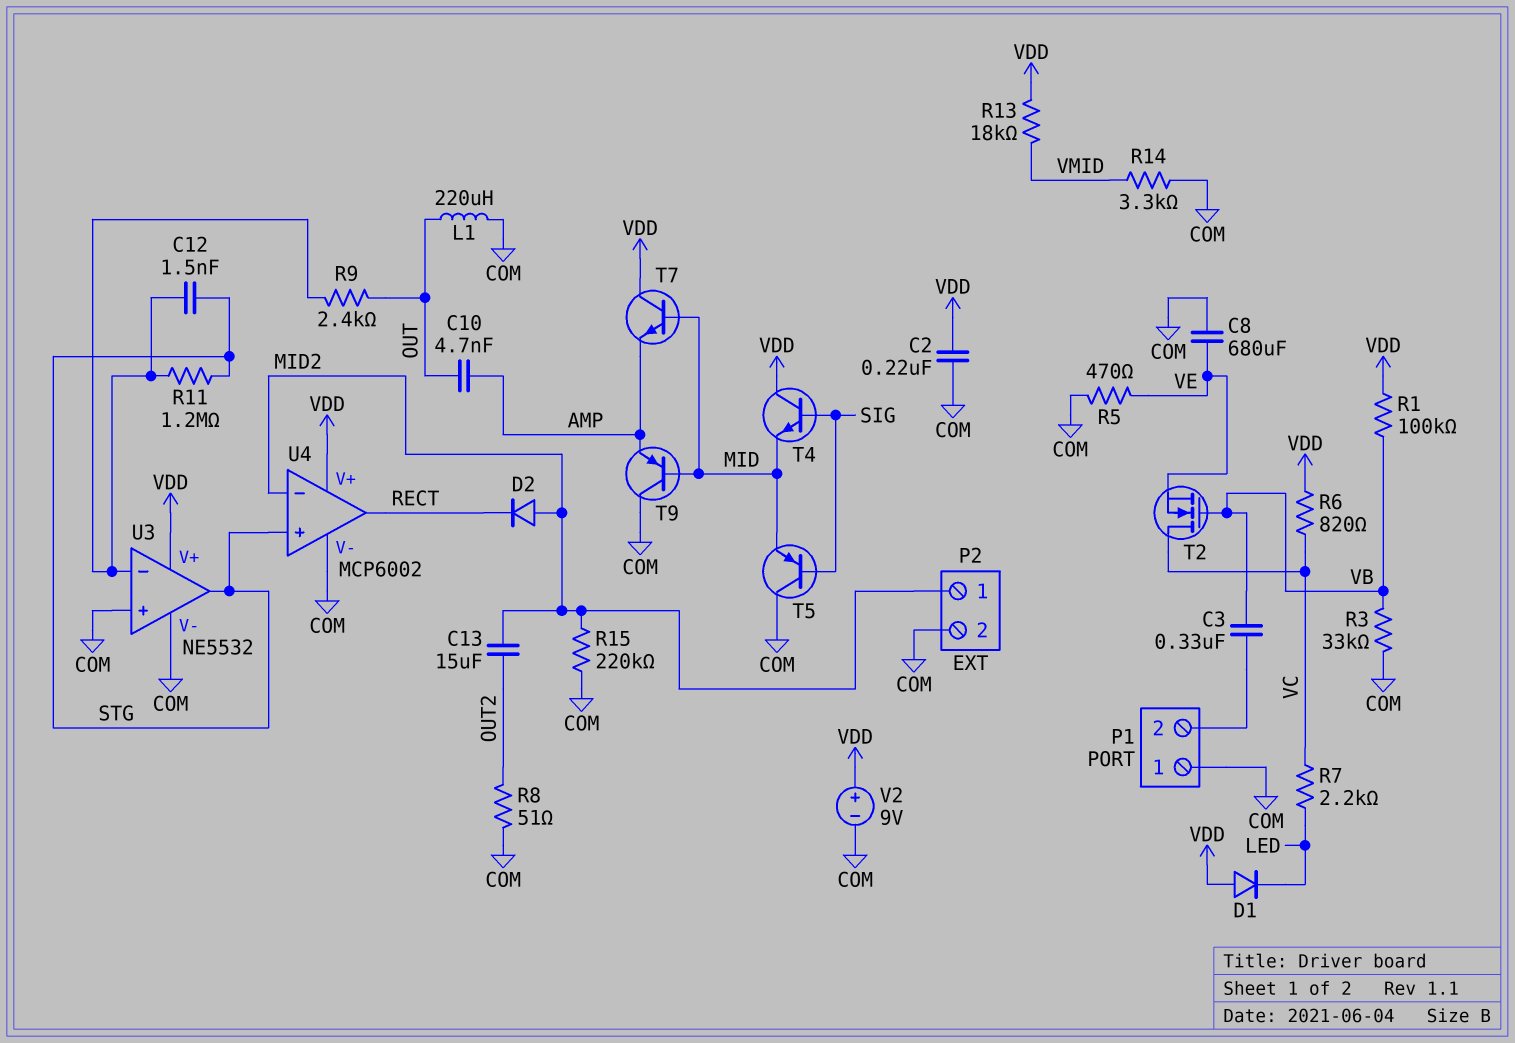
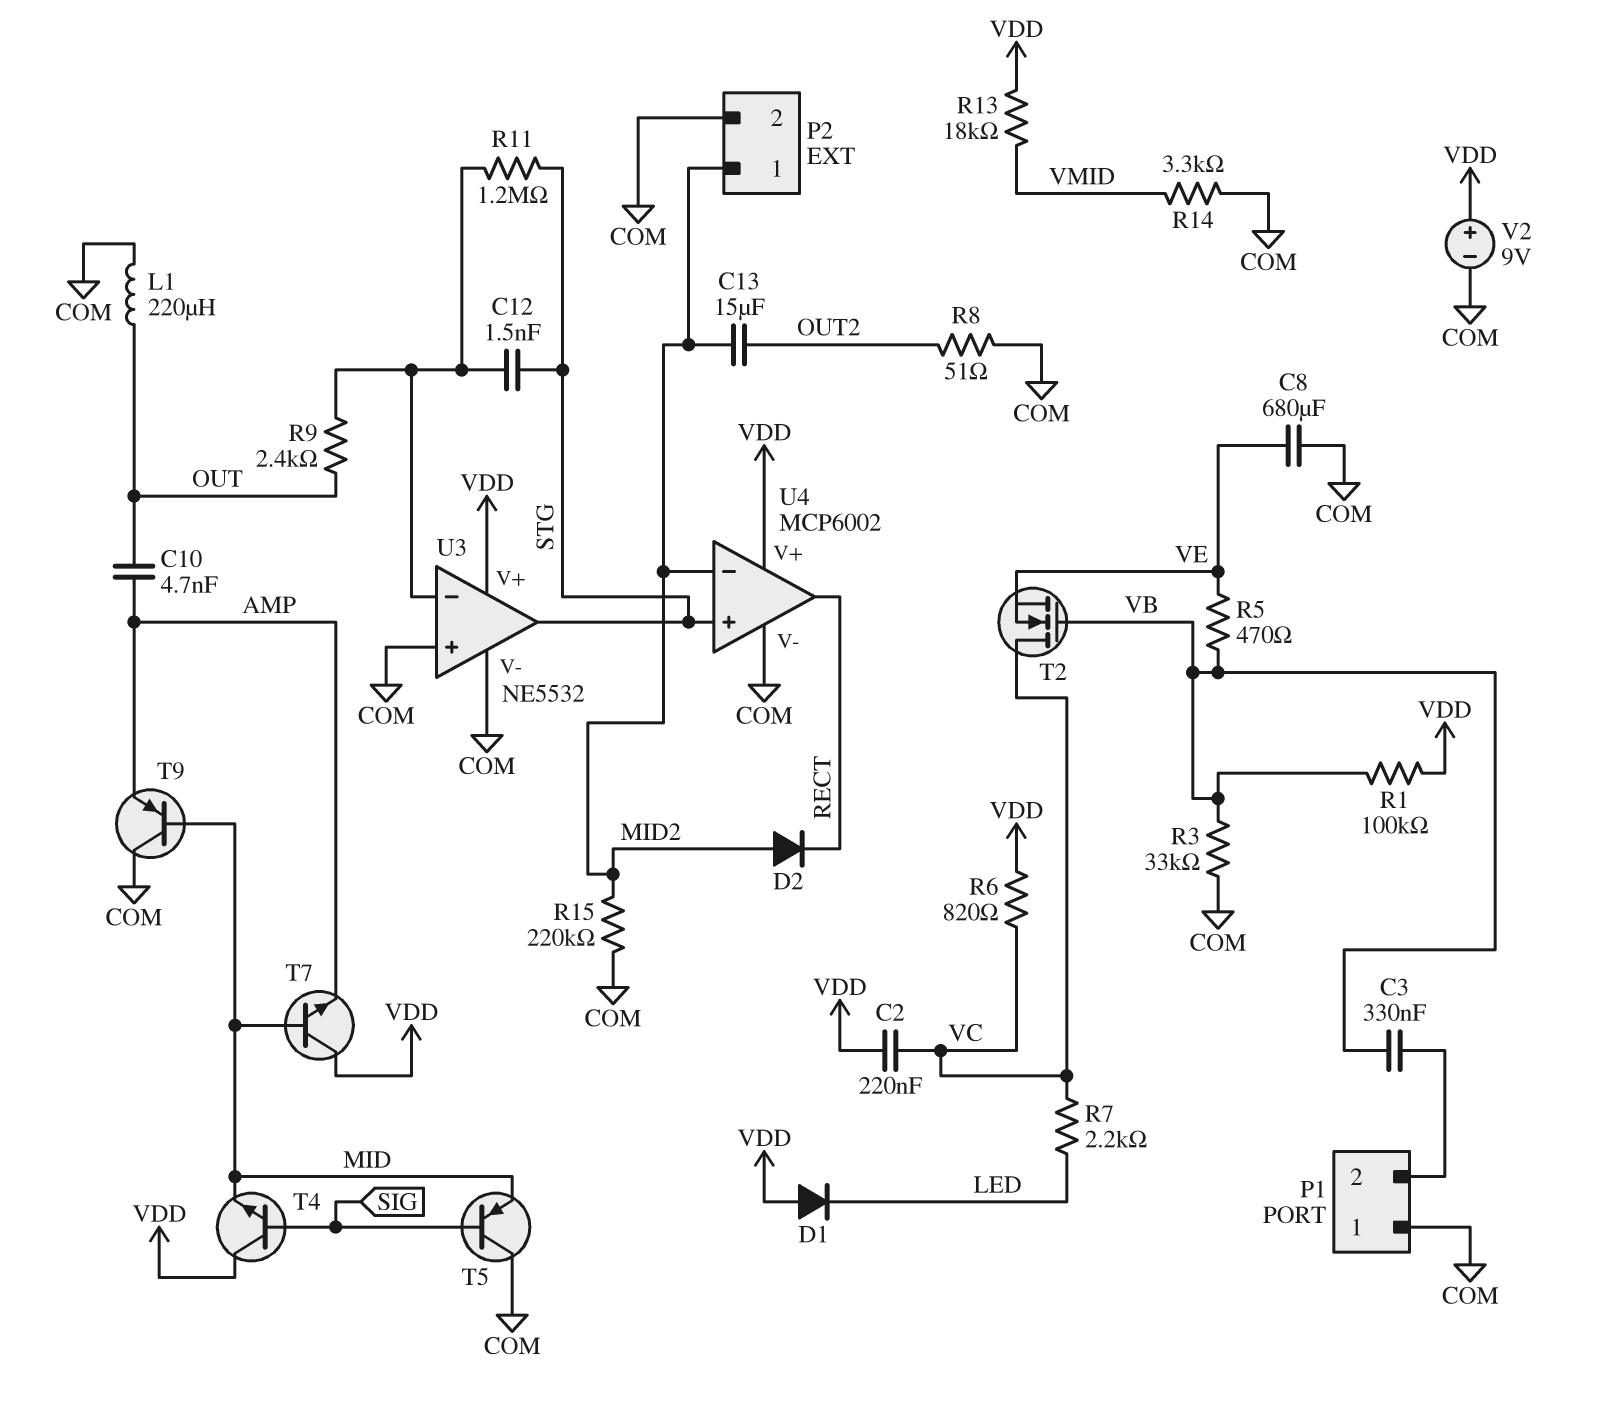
C2: 220nF (COM, VDD) -> 220nF (VC, VDD)
R5: 470 (COM, VE) -> 470 (VB, VE)

